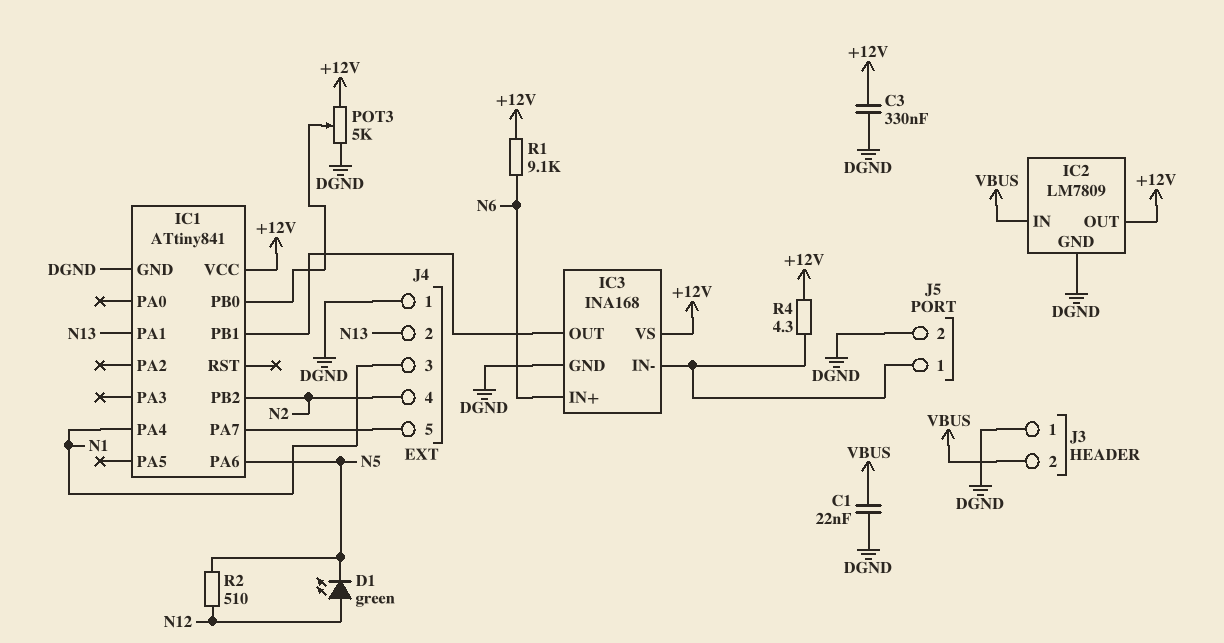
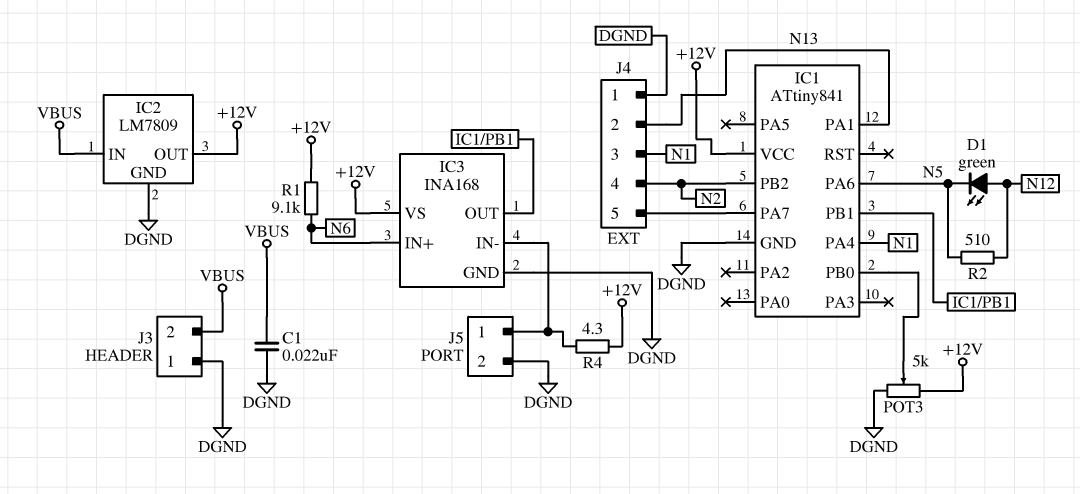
C3: 330nF (+12V, DGND) -> none

